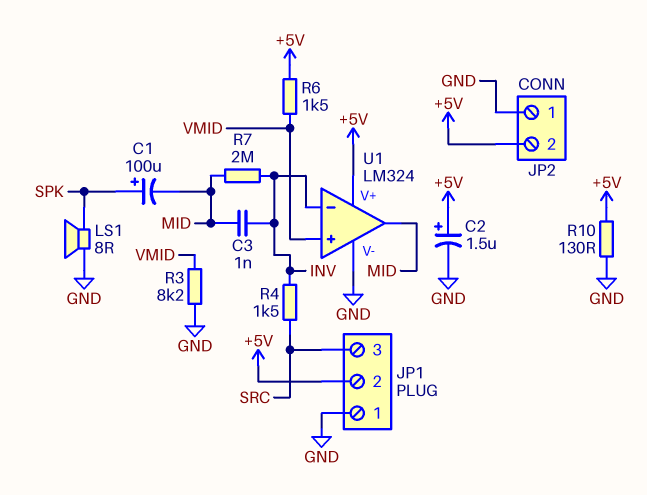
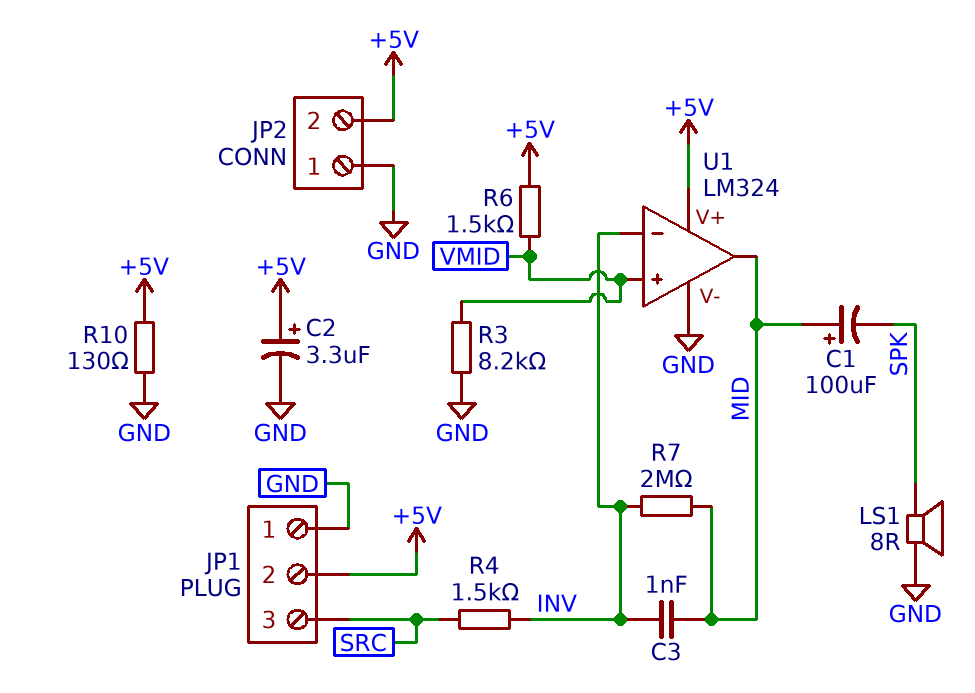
C1: 100uF (plus SPK, minus MID) -> 100uF (plus MID, minus SPK)
C2: 1.5uF (plus +5V, minus GND) -> 3.3uF (plus +5V, minus GND)

